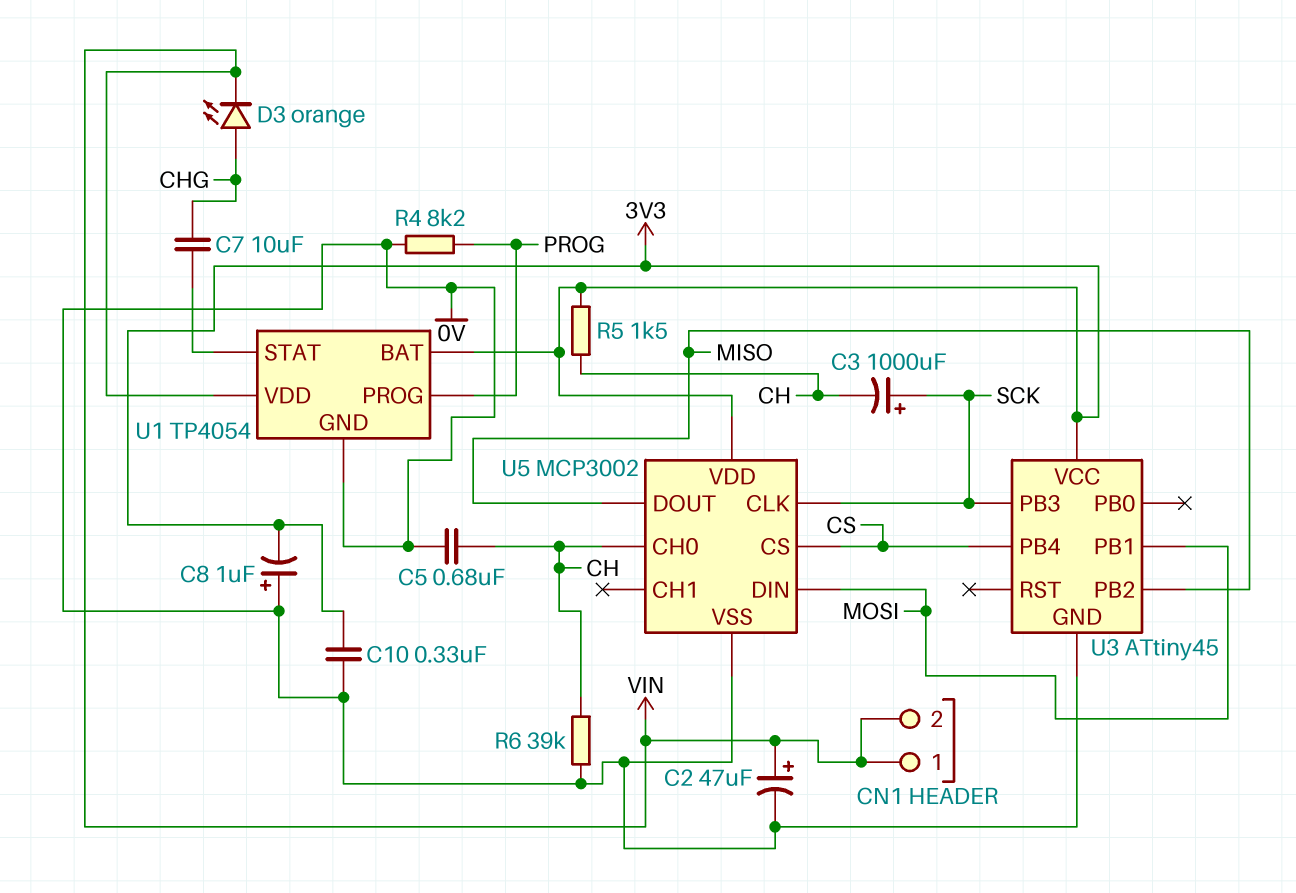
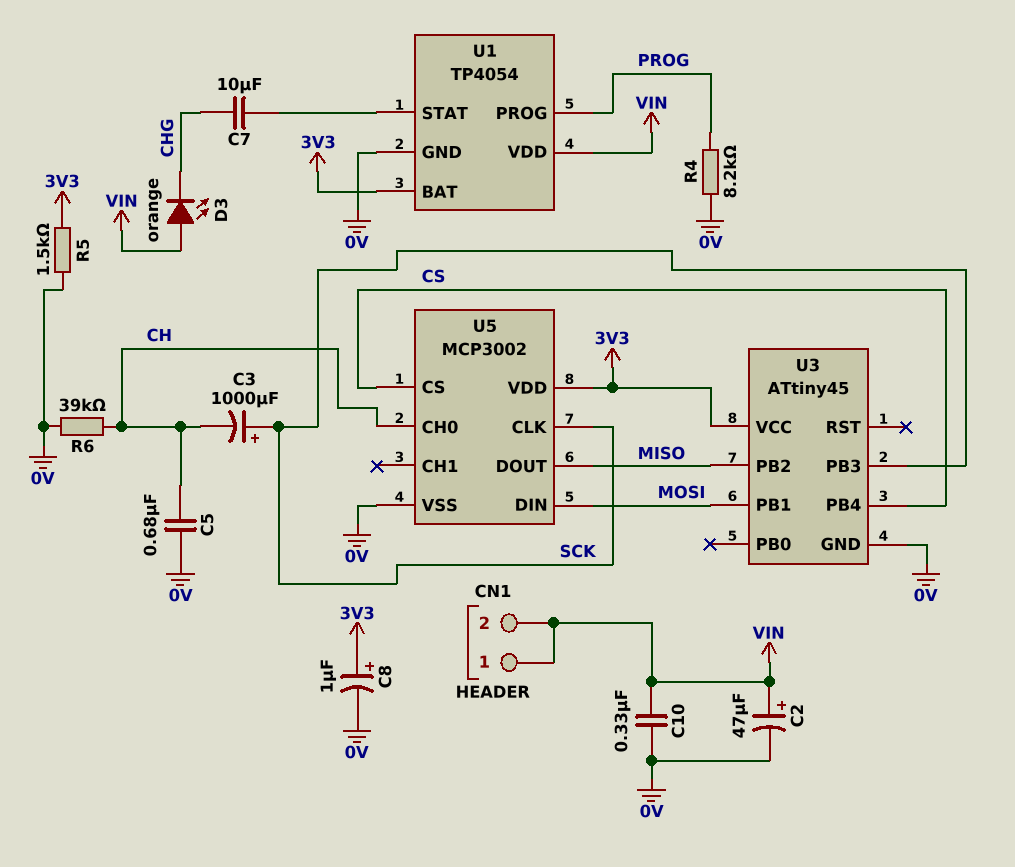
C8: 1uF (plus 0V, minus 3V3) -> 1uF (plus 3V3, minus 0V)
C10: 330nF (0V, 3V3) -> 330nF (0V, VIN)
D3: LED orange (A CHG, K VIN) -> LED orange (A VIN, K CHG)
R5: 1.5k (3V3, CH) -> 1.5k (0V, 3V3)

